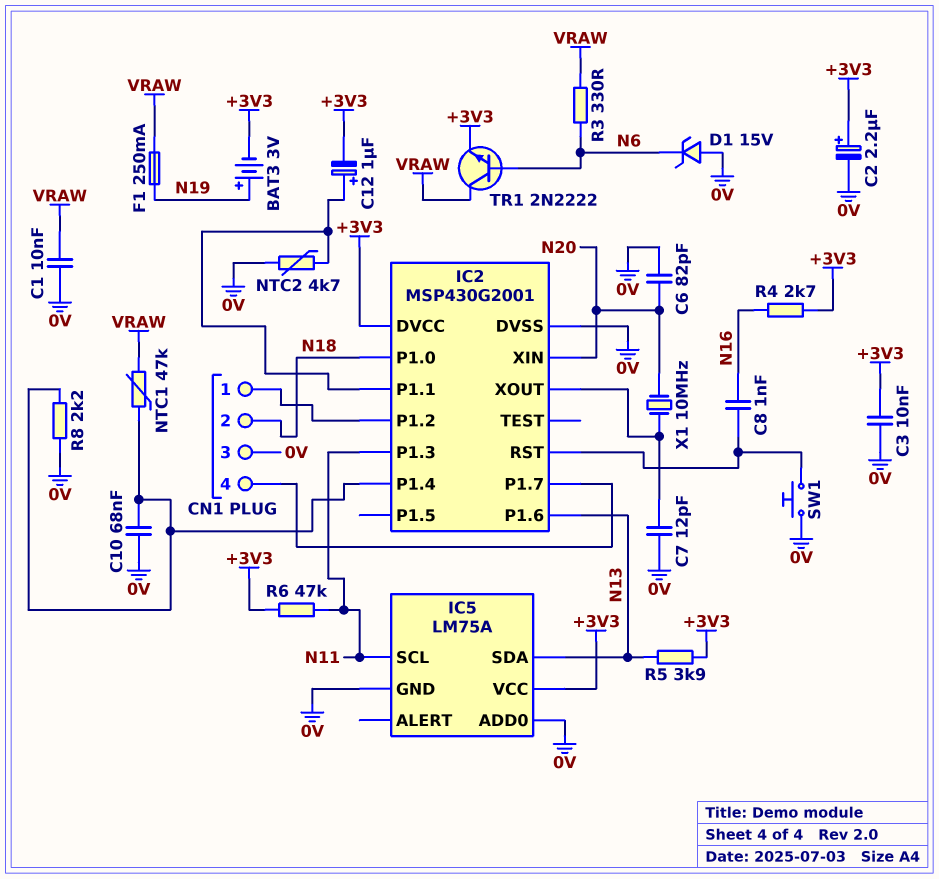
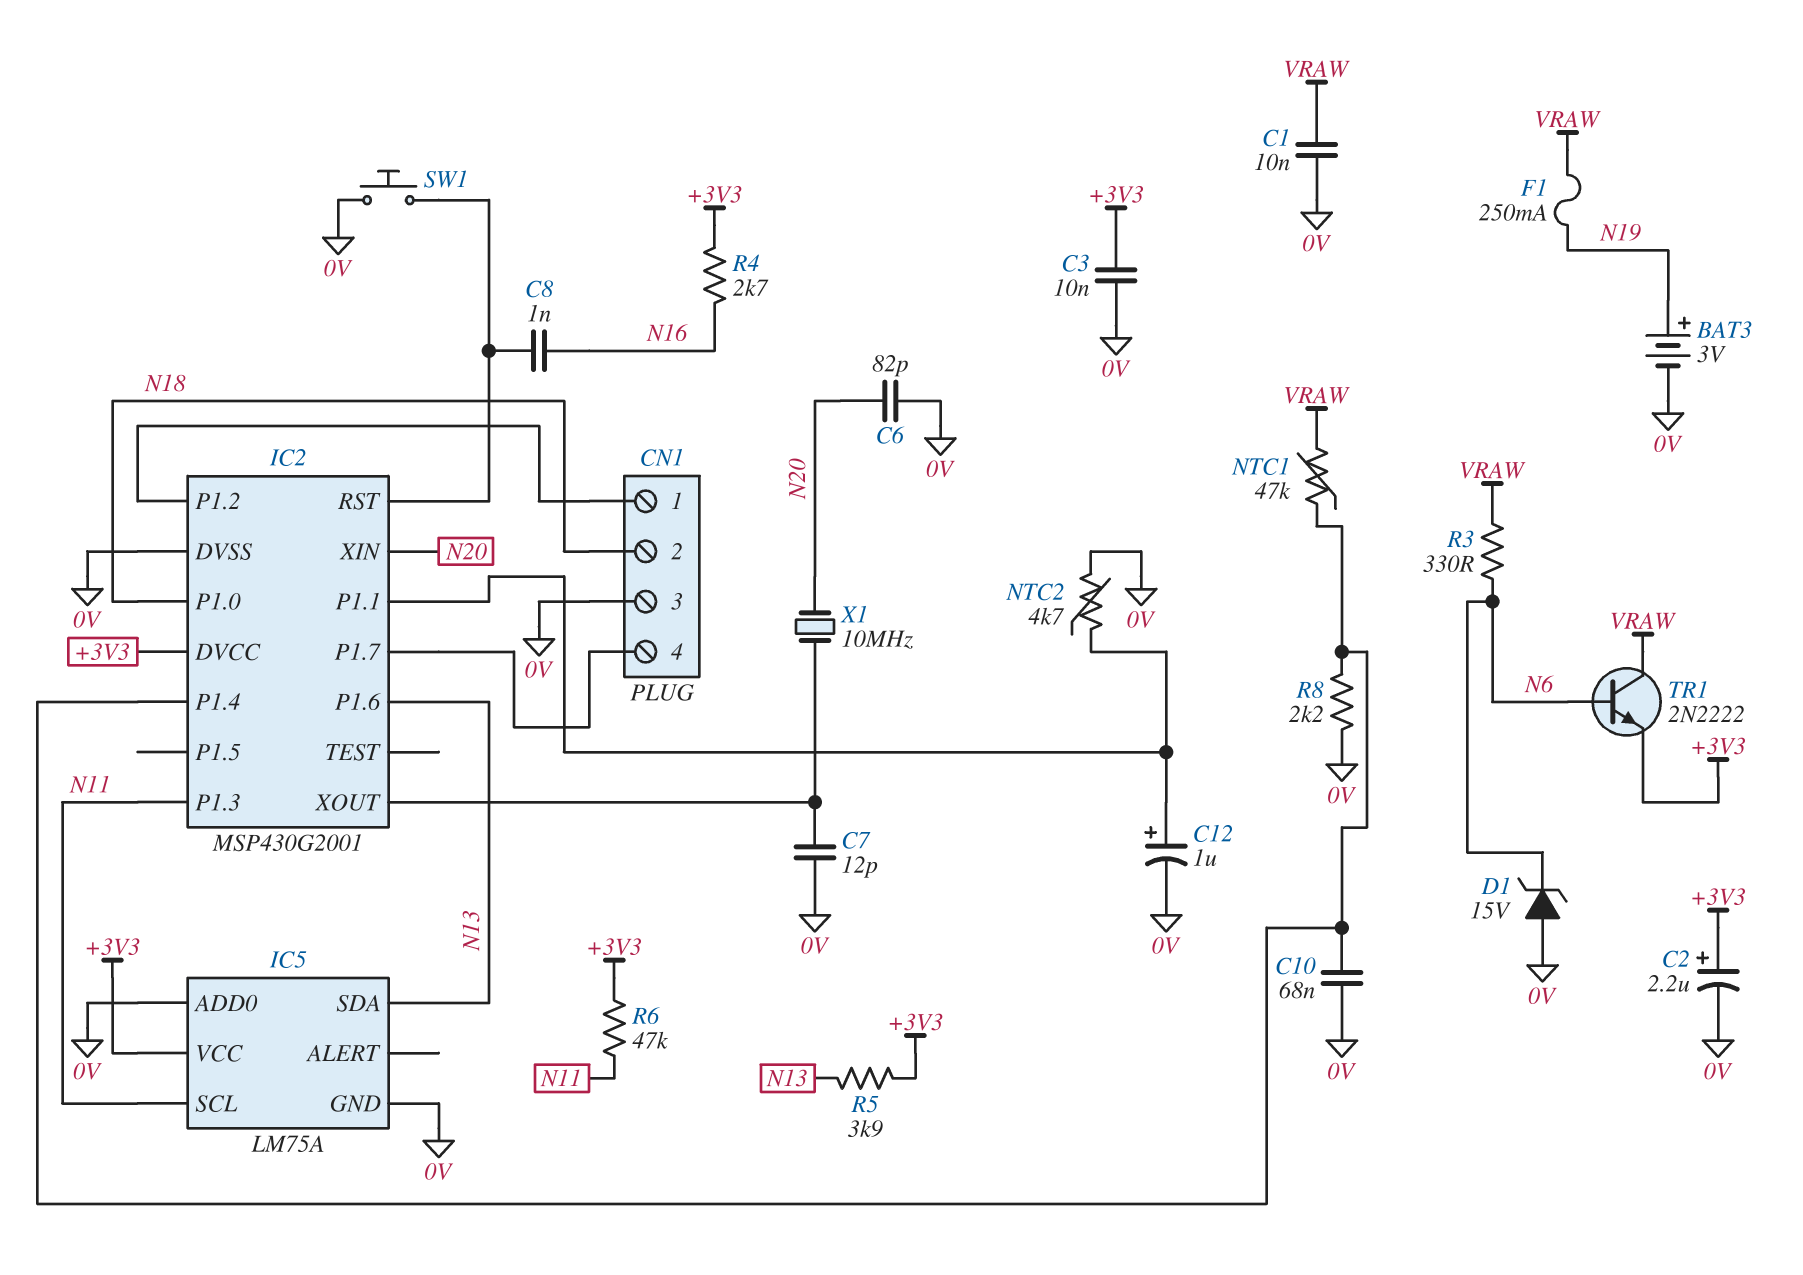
BAT3: 3V (plus N19, minus +3V3) -> 3V (plus N19, minus 0V)
C12: 1uF (plus IC2/P1.1, minus +3V3) -> 1uF (plus IC2/P1.1, minus 0V)

